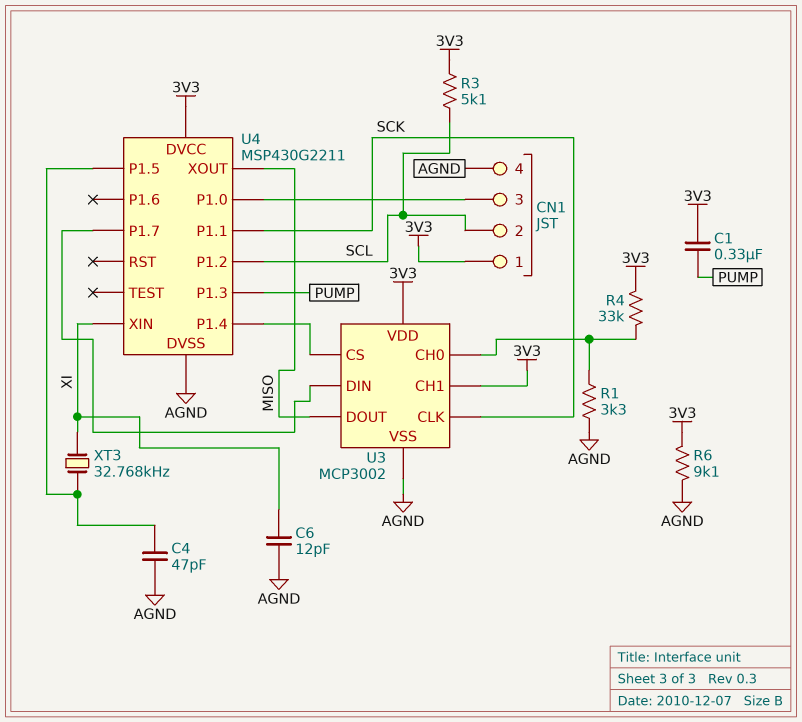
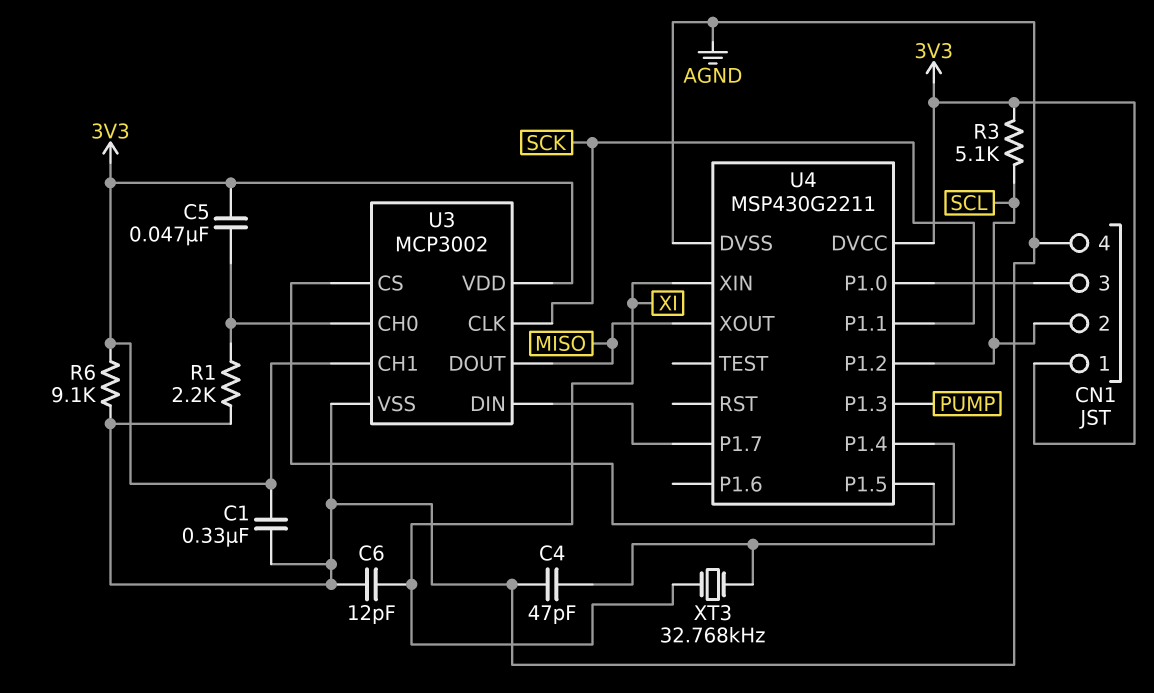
C1: 330nF (3V3, PUMP) -> 330nF (3V3, AGND)
C5: none -> 47nF (3V3, U3/CH0)
R1: 3.3k (AGND, U3/CH0) -> 2.2k (AGND, U3/CH0)
R4: 33k (3V3, U3/CH0) -> none

